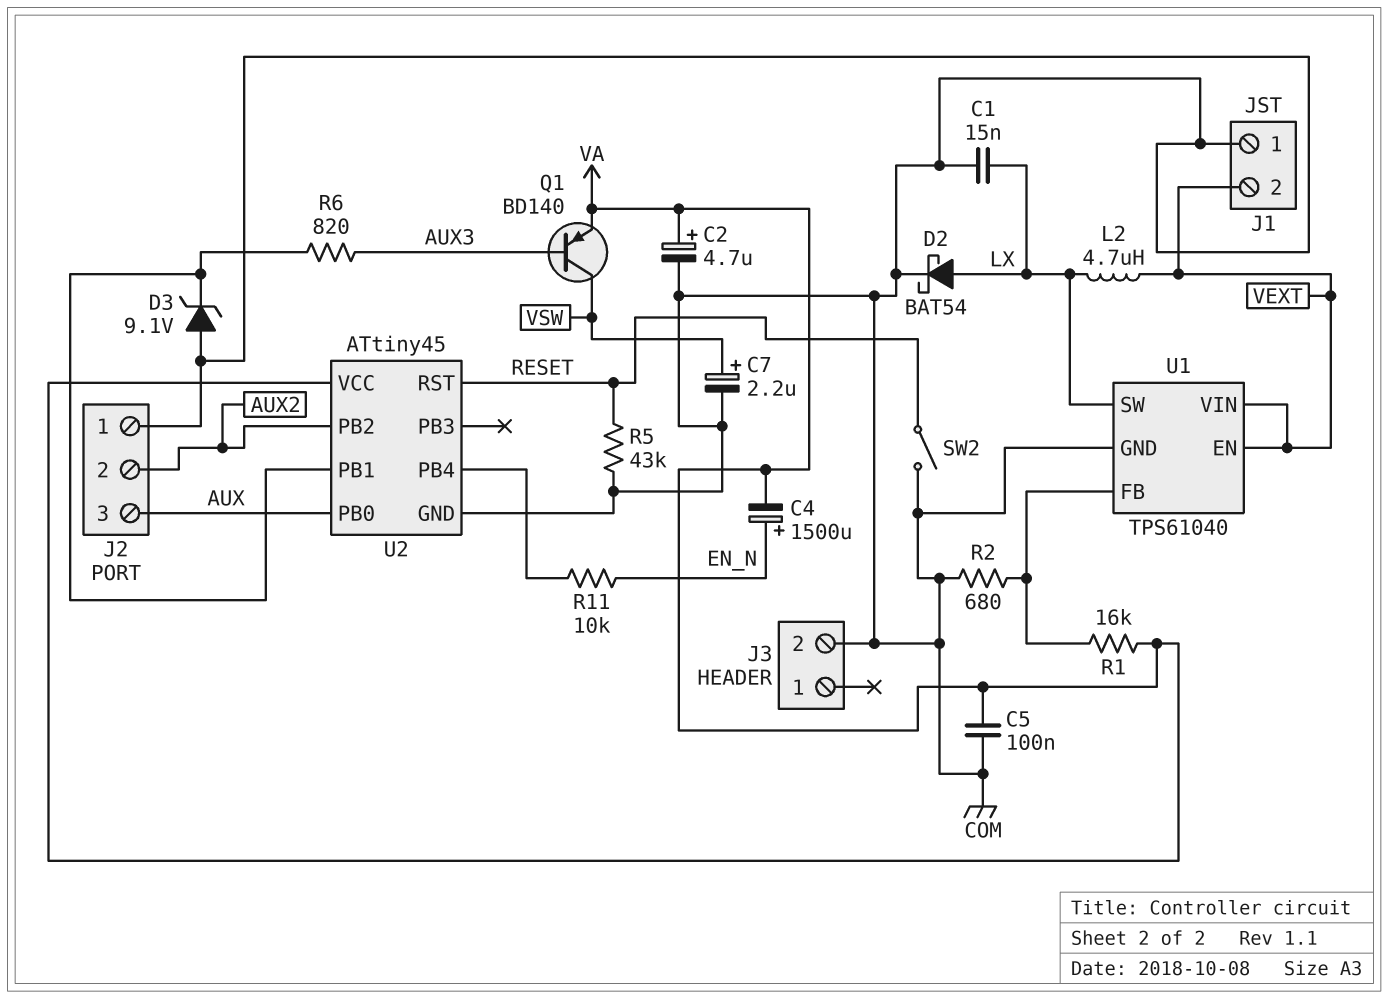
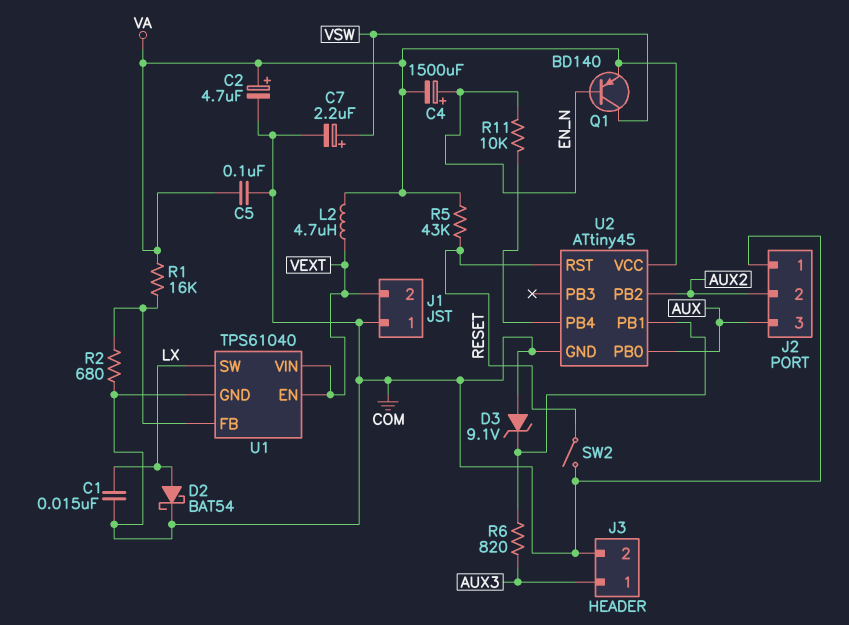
J3 pin 1: none -> AUX3
L2: 4.7uH (LX, VEXT) -> 4.7uH (VA, VEXT)
Q1: PNP BD140 (B AUX3, C VSW, E VA) -> PNP BD140 (B EN_N, C VSW, E VA)
R5: 43k (COM, RESET) -> 43k (RESET, VA)

